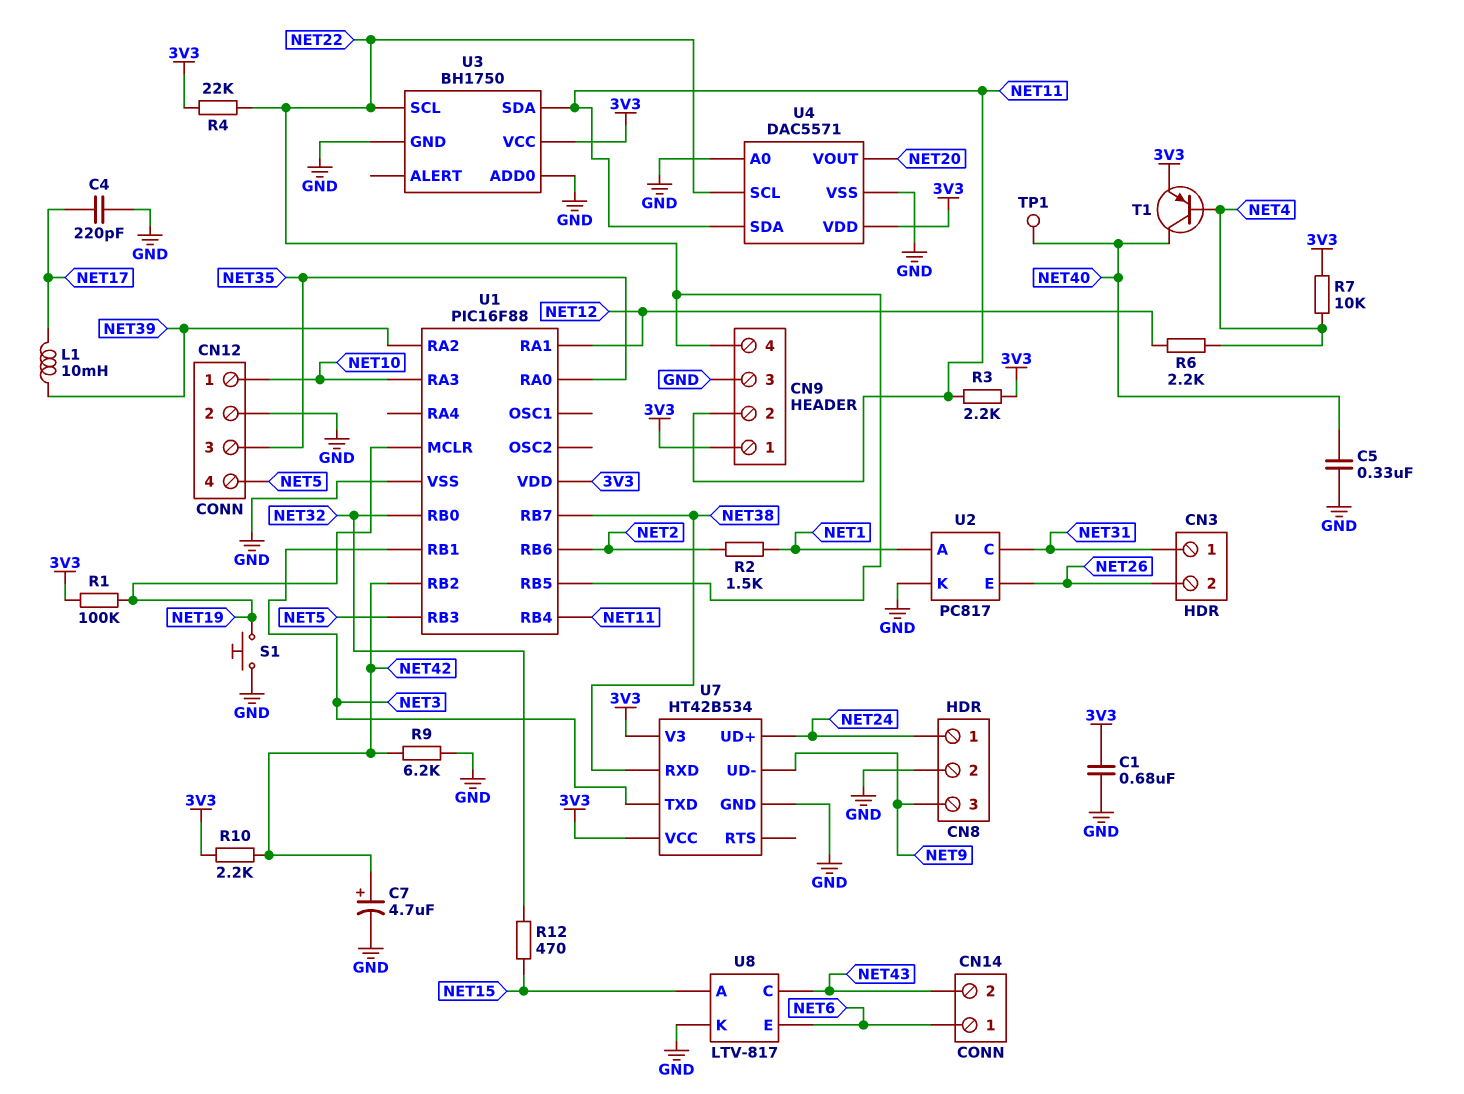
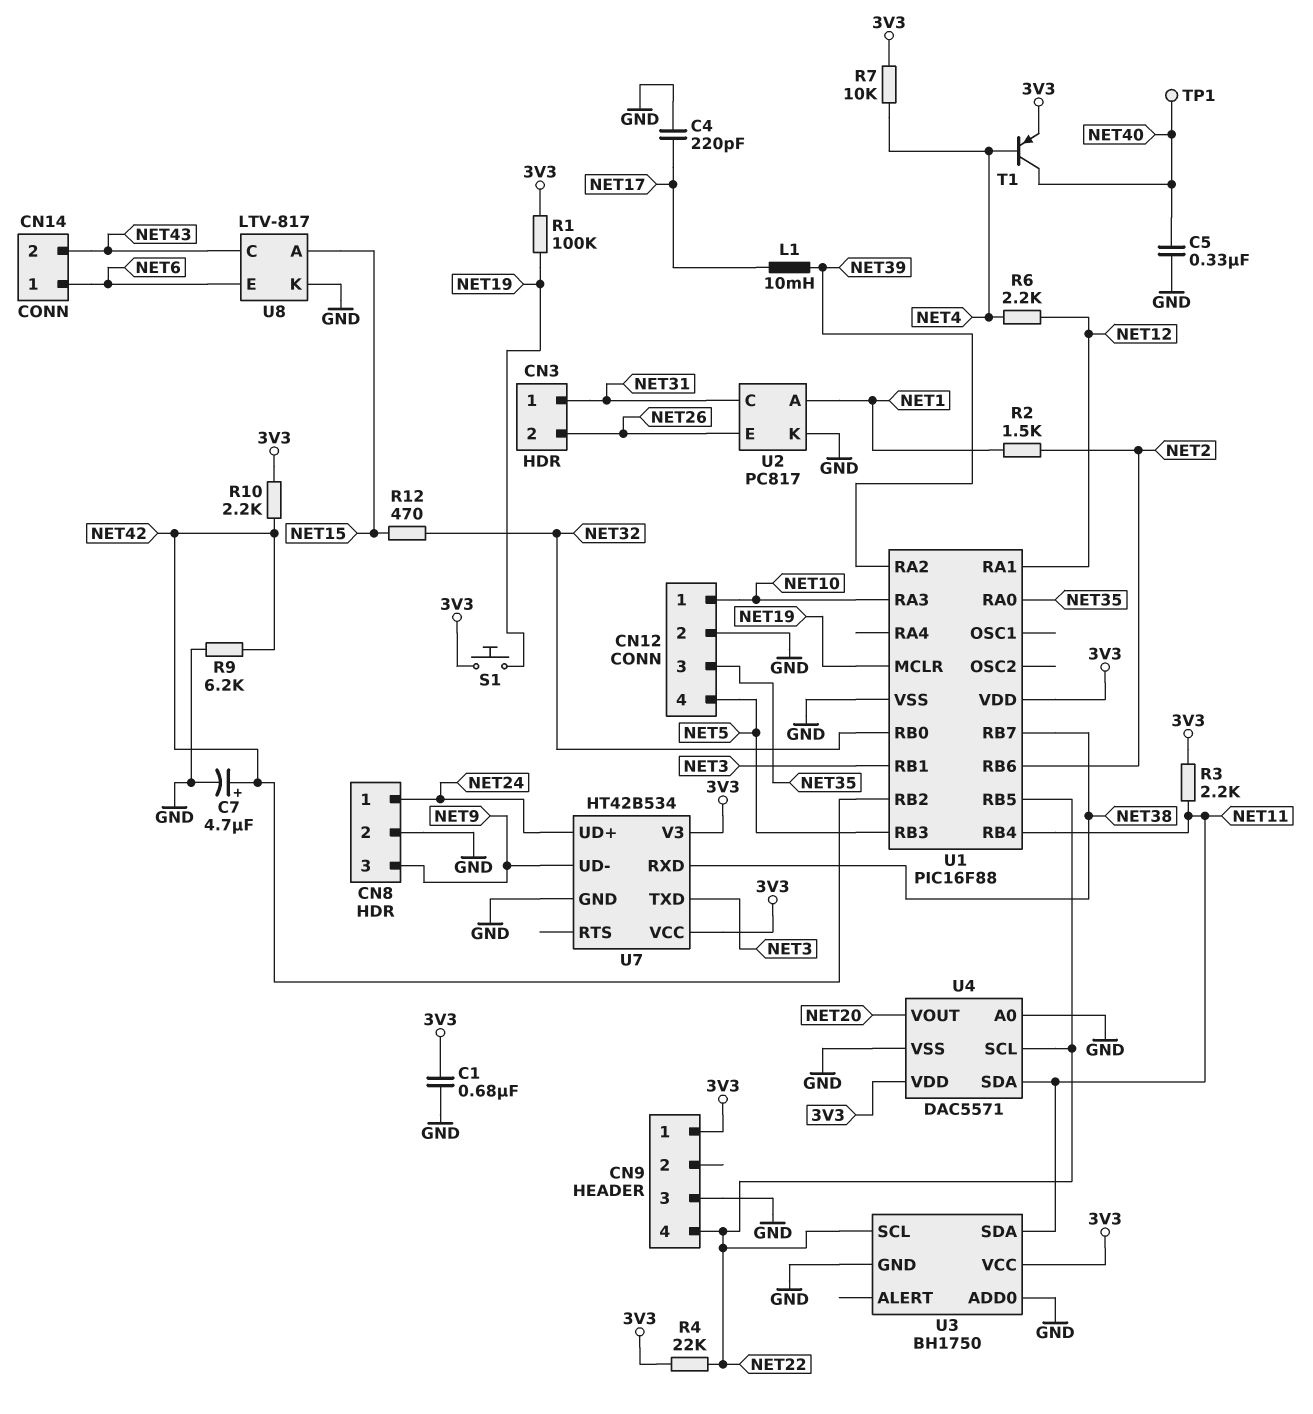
CN9 pin 2: NET11 -> none
S1: button (GND, NET19) -> button (3V3, NET19)

